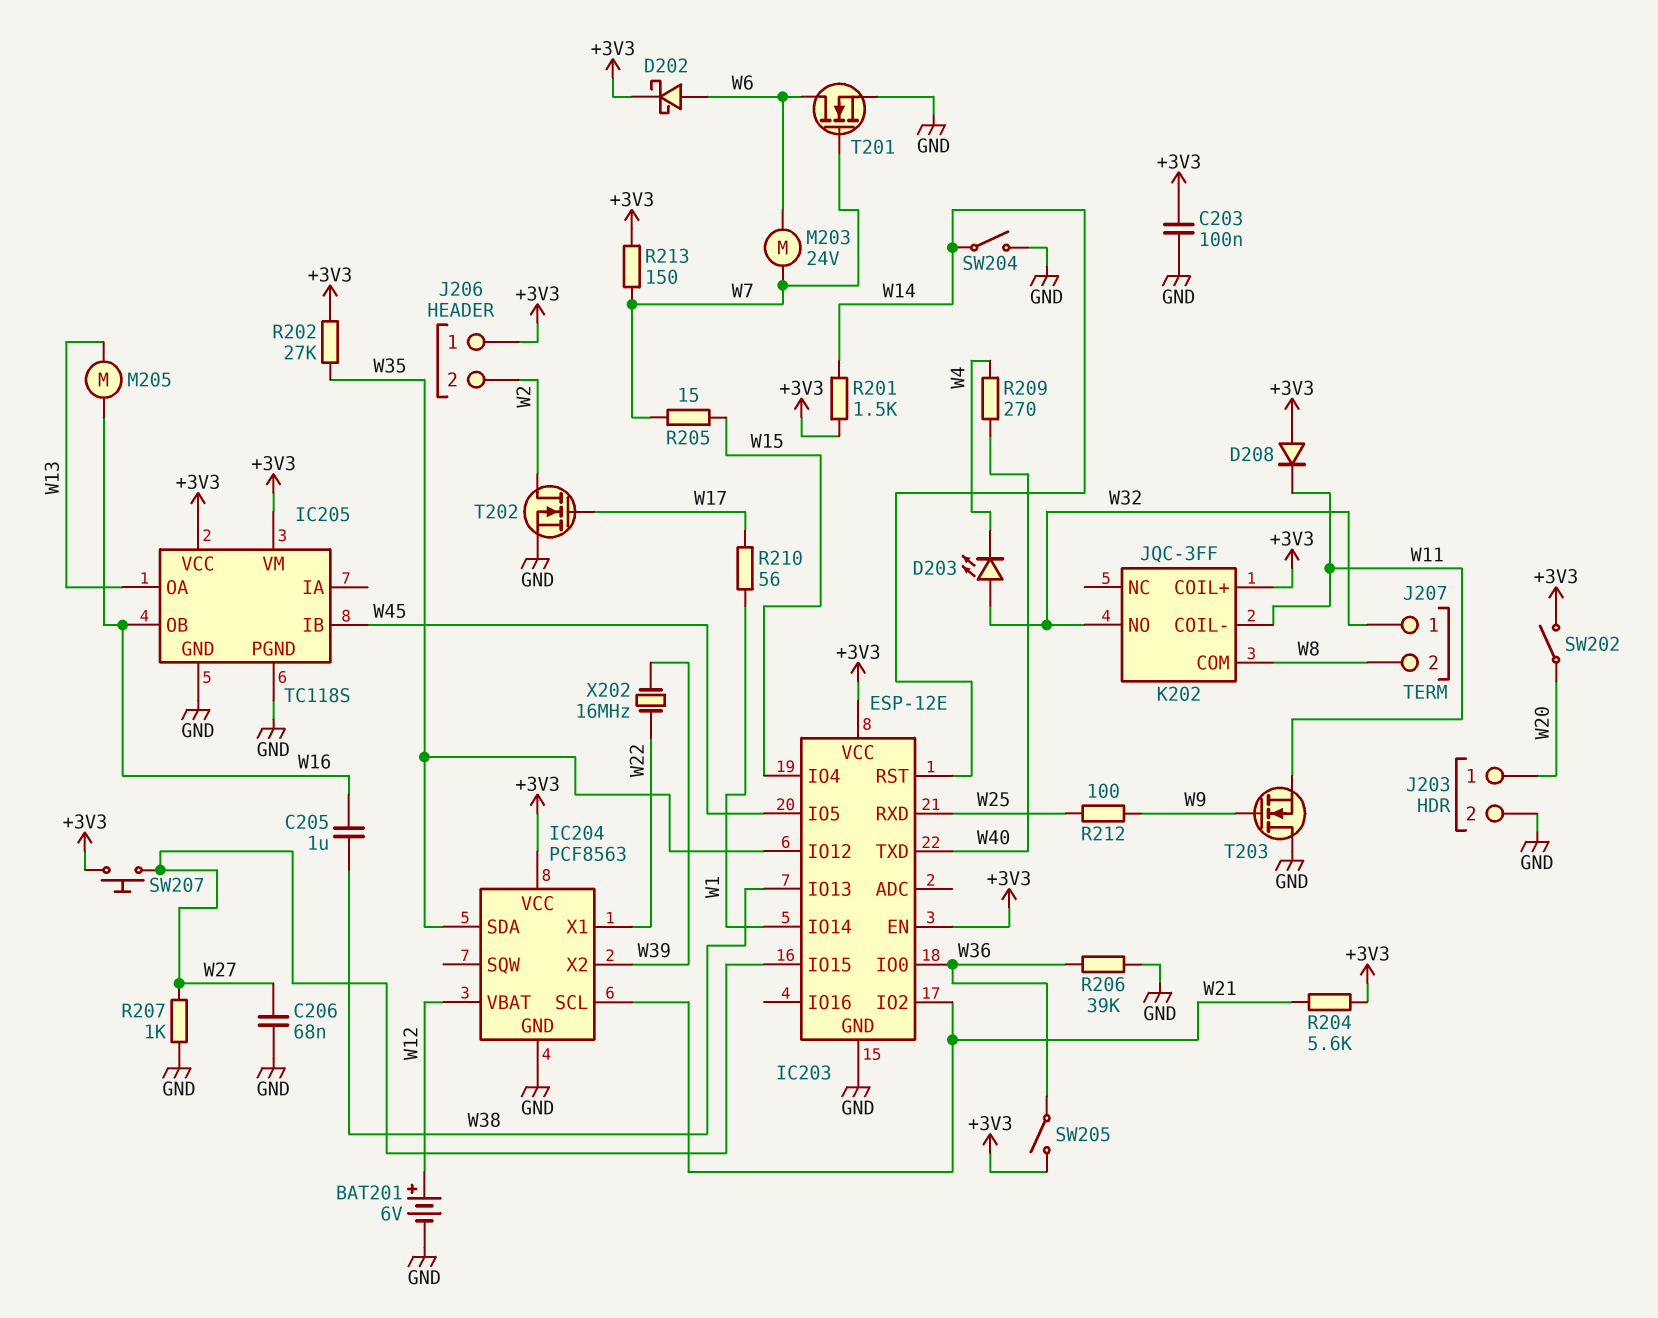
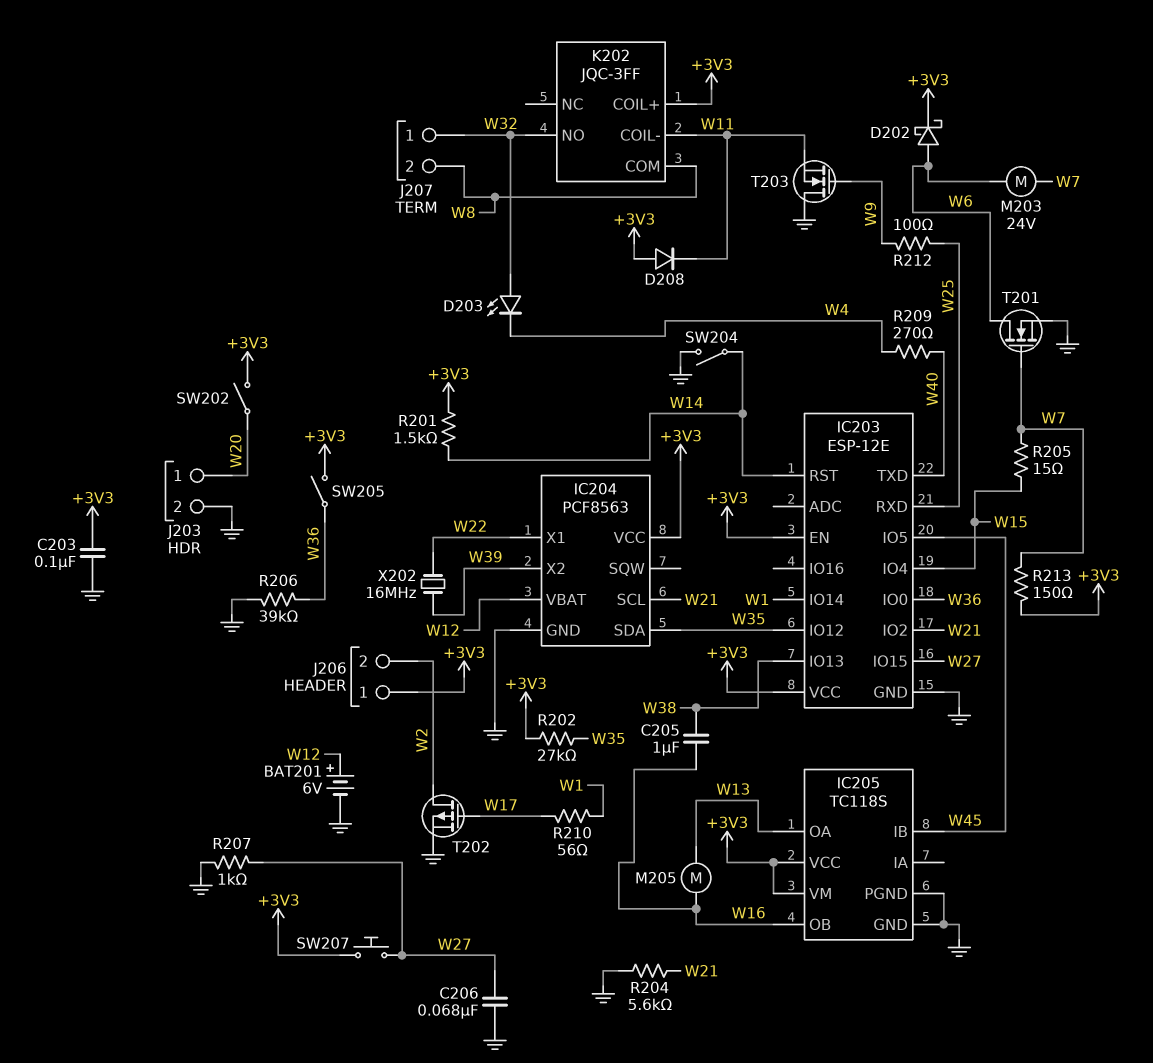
R204: 5.6k (+3V3, W21) -> 5.6k (GND, W21)
T202: NMOS (G W17, D W2, S GND) -> PMOS (G W17, D W2, S GND)

